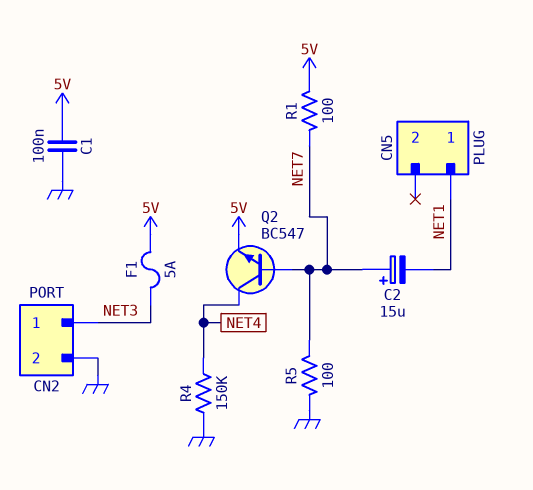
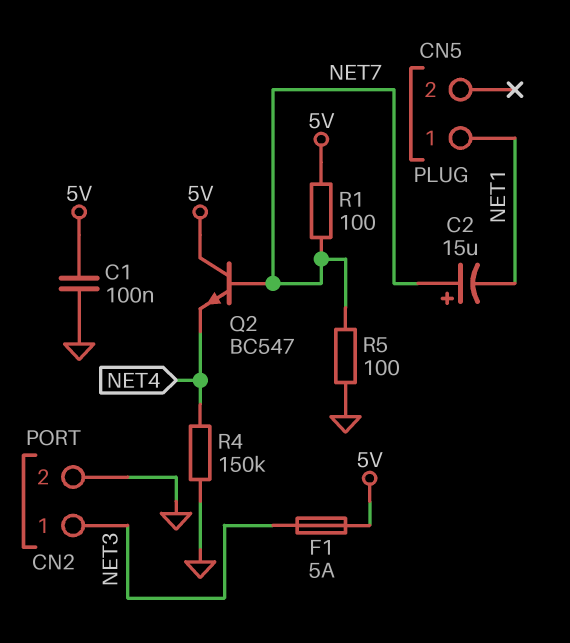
Q2: NPN BC547 (B NET7, C NET4, E 5V) -> NPN BC547 (B NET7, C 5V, E NET4)

